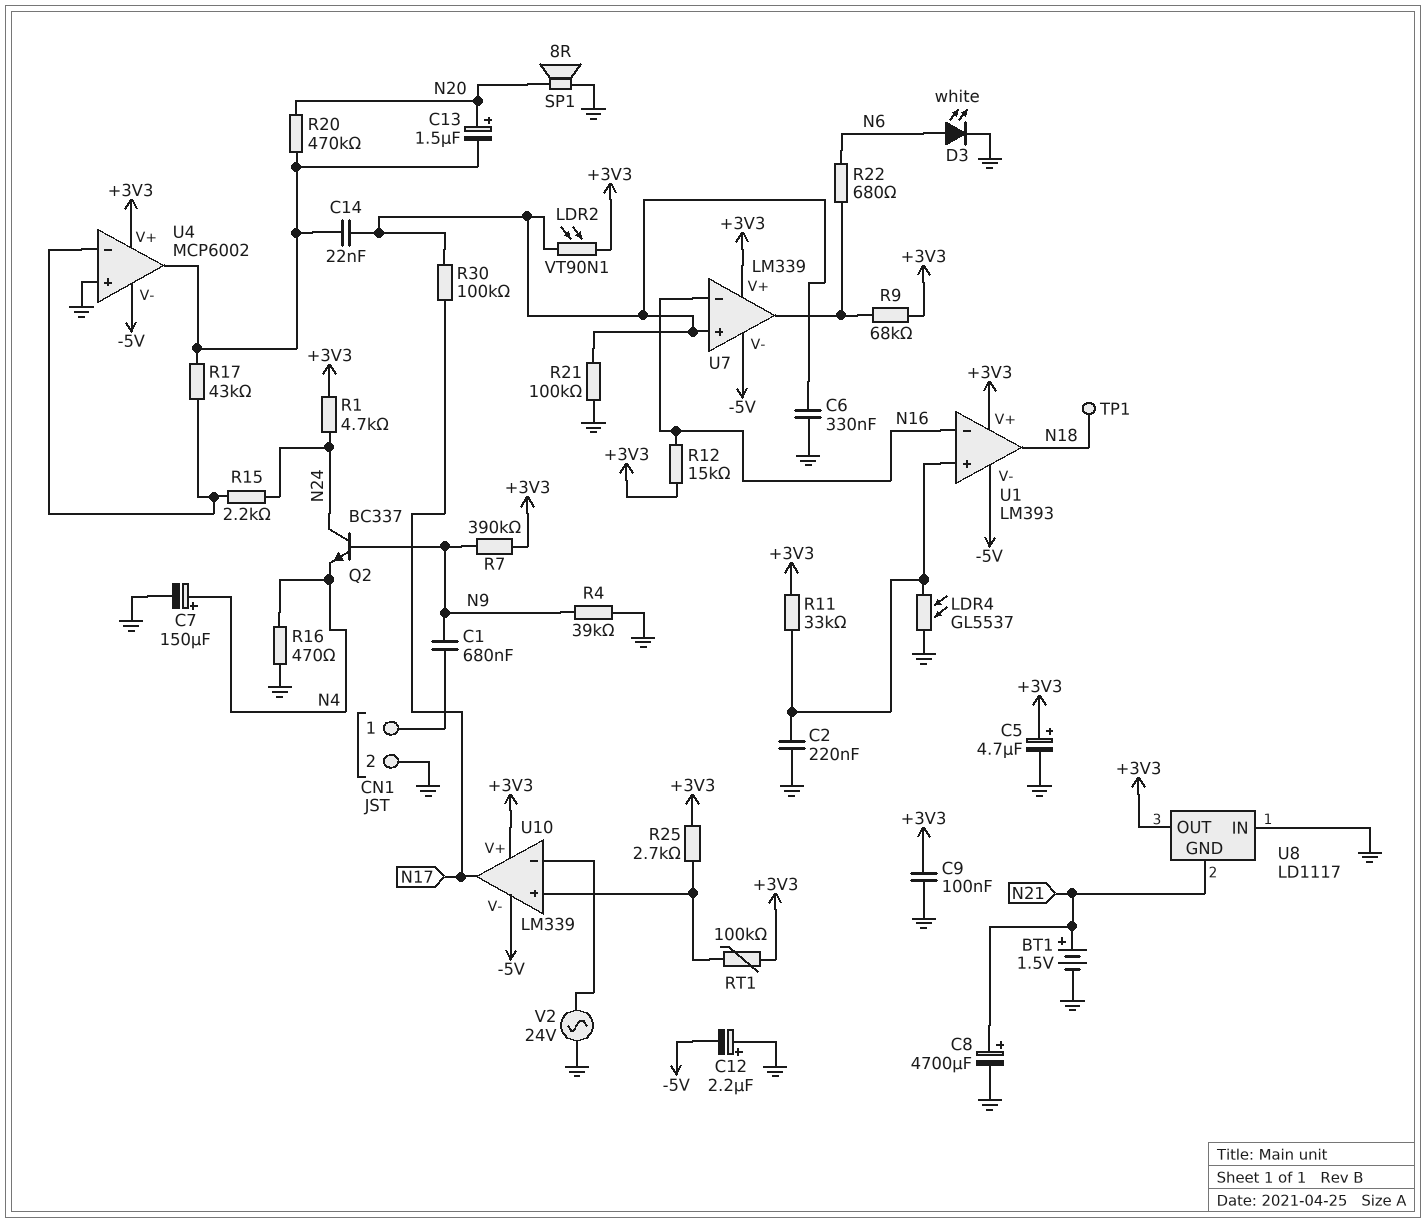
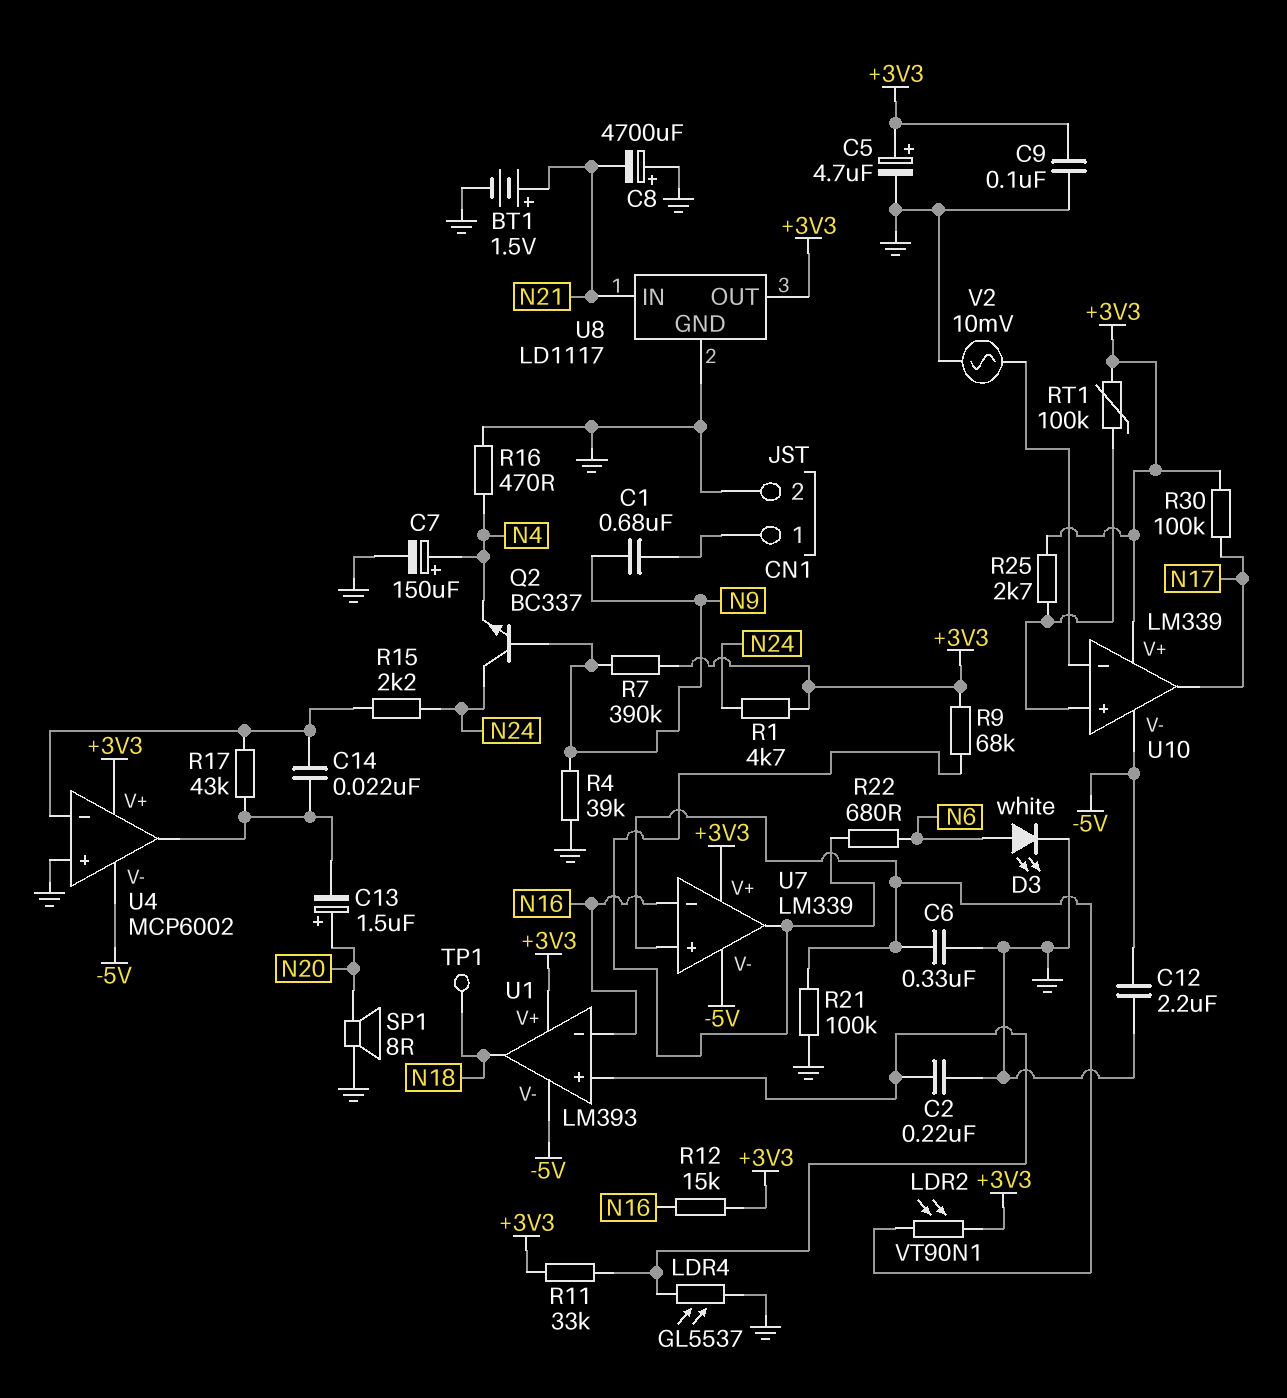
C8: 4700uF (plus N21, minus GND) -> 4700uF (plus GND, minus N21)
C12: 2.2uF (plus GND, minus -5V) -> 2.2uF (-5V, GND)
C14: 22nF (U4/out, U7/in+) -> 22nF (U4/in-, U4/out)
R20: 470k (N20, U4/out) -> none
R30: 100k (N17, U7/in+) -> 100k (+3V3, N17)
U8 pin GND: N21 -> GND
U8 pin IN: GND -> N21
V2: AC 24V (GND, U10/in-) -> AC 10mV (GND, U10/in-)

